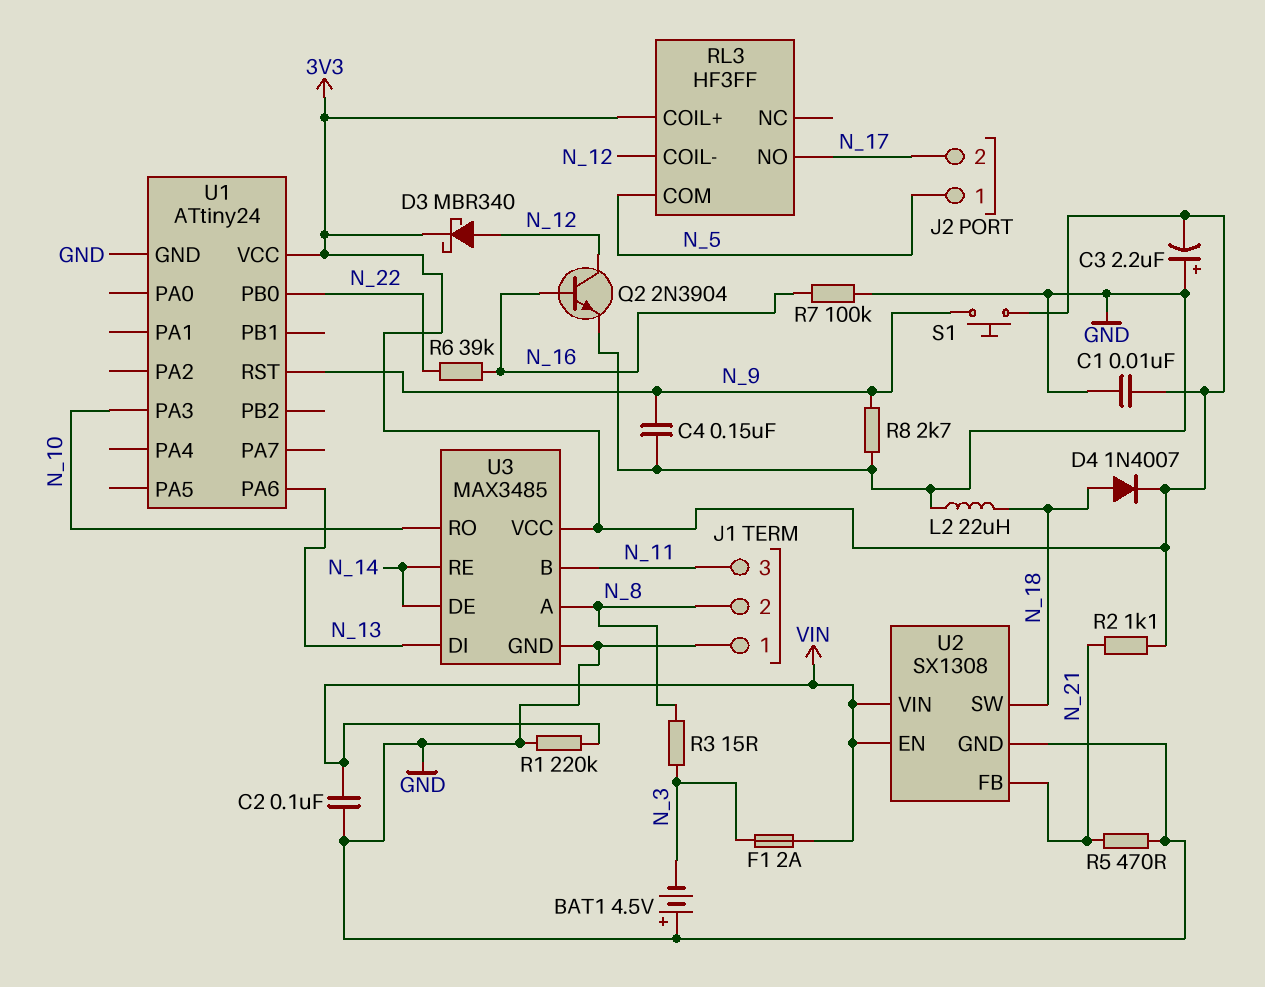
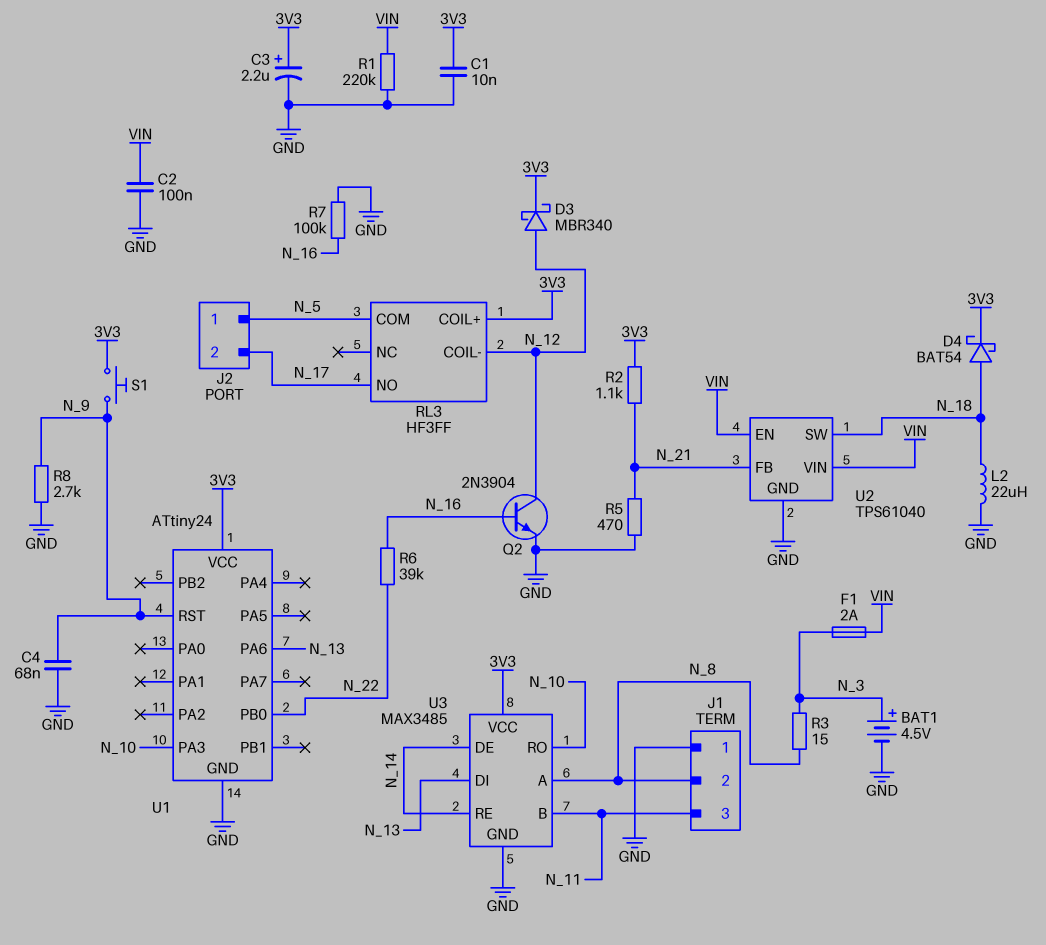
BAT1: 4.5V (plus GND, minus N_3) -> 4.5V (plus N_3, minus GND)
C3: 2.2uF (plus GND, minus 3V3) -> 2.2uF (plus 3V3, minus GND)
C4: 150nF (GND, N_9) -> 68nF (GND, N_9)
D4: diode 1N4007 (A N_18, K 3V3) -> schottky BAT54 (A N_18, K 3V3)
U2: SX1308 -> TPS61040

